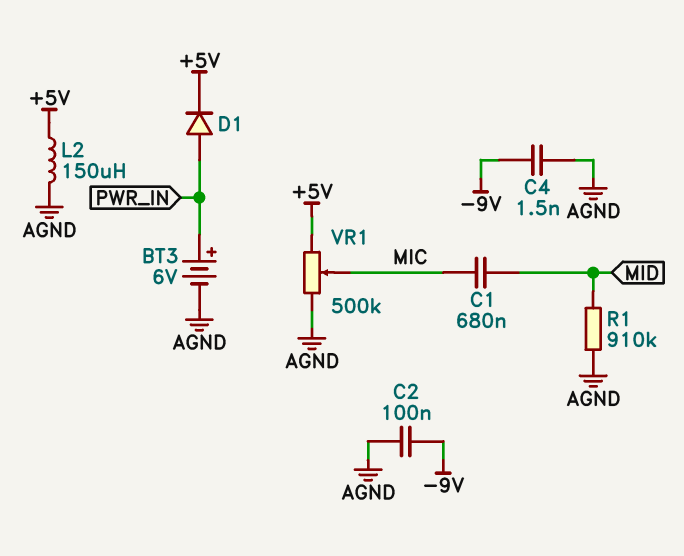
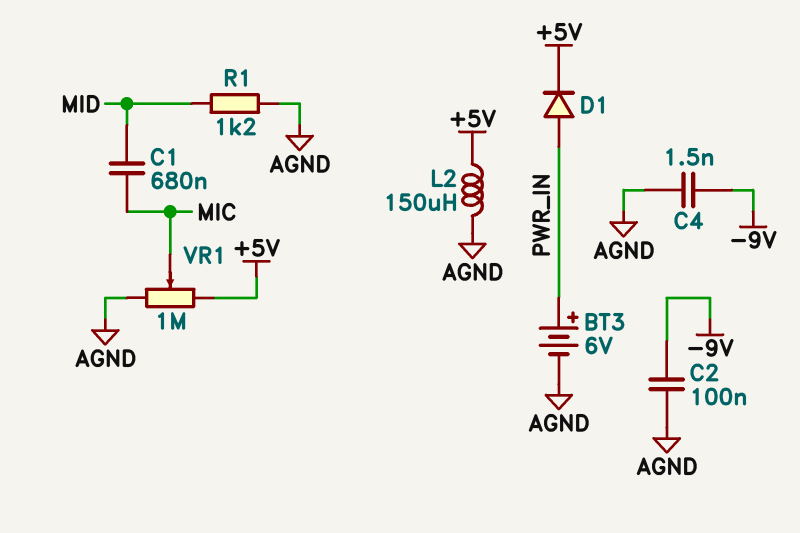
R1: 910k (AGND, MID) -> 1.2k (AGND, MID)
VR1: 500k (+5V, AGND, wiper MIC) -> 1M (+5V, AGND, wiper MIC)

